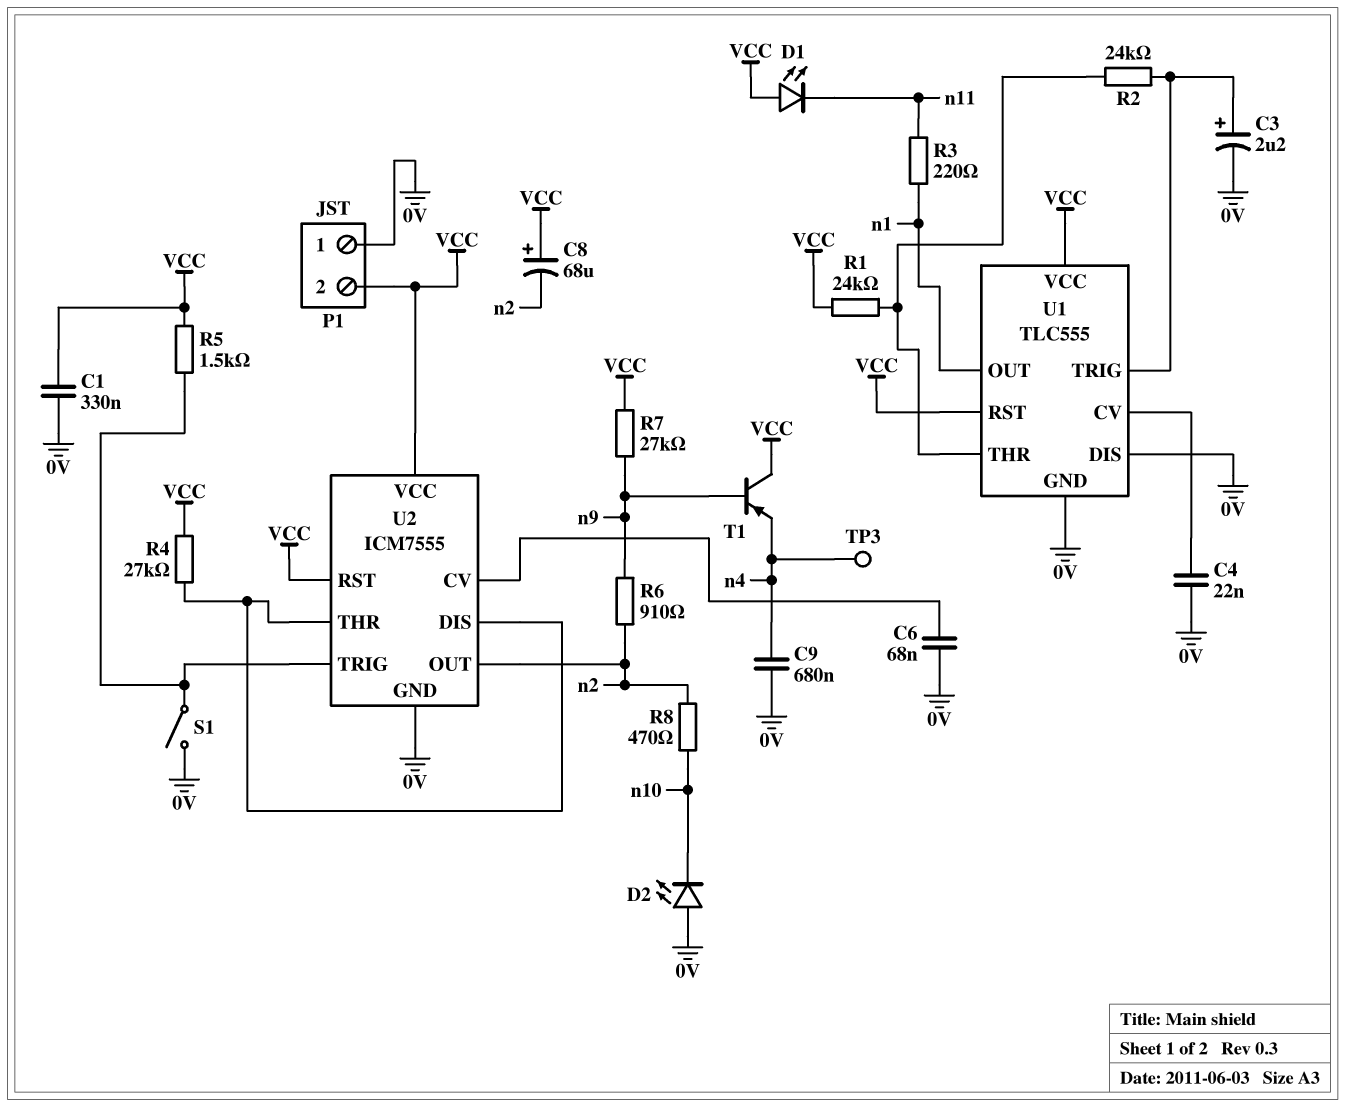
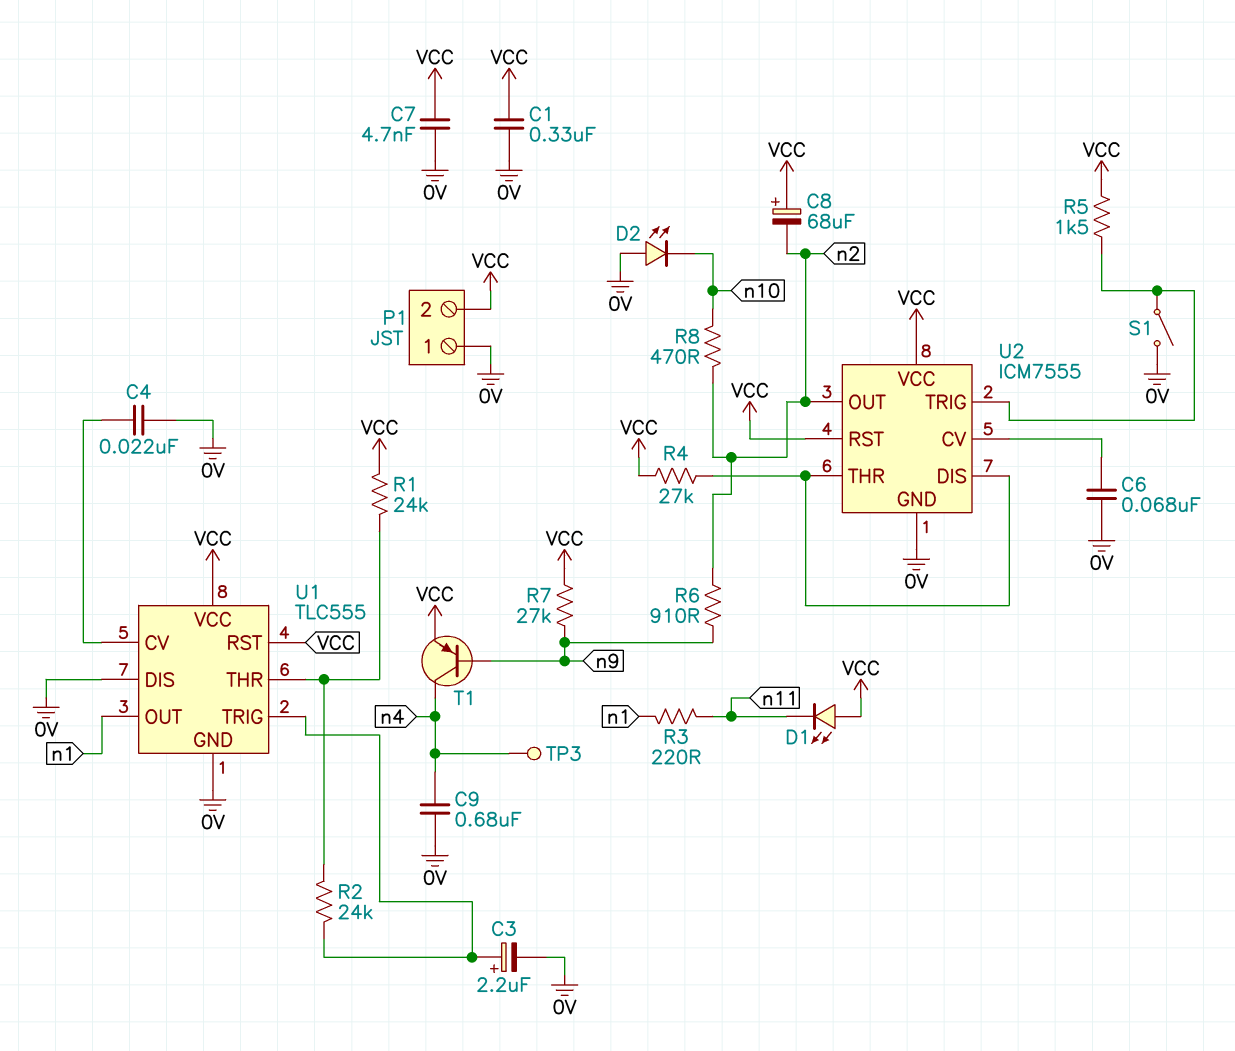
C7: none -> 4.7nF (0V, VCC)
T1: PNP (B n9, C VCC, E n4) -> PNP (B n9, C n4, E VCC)

